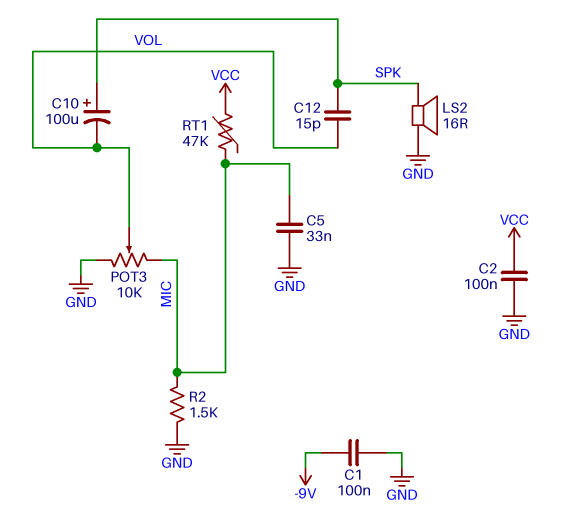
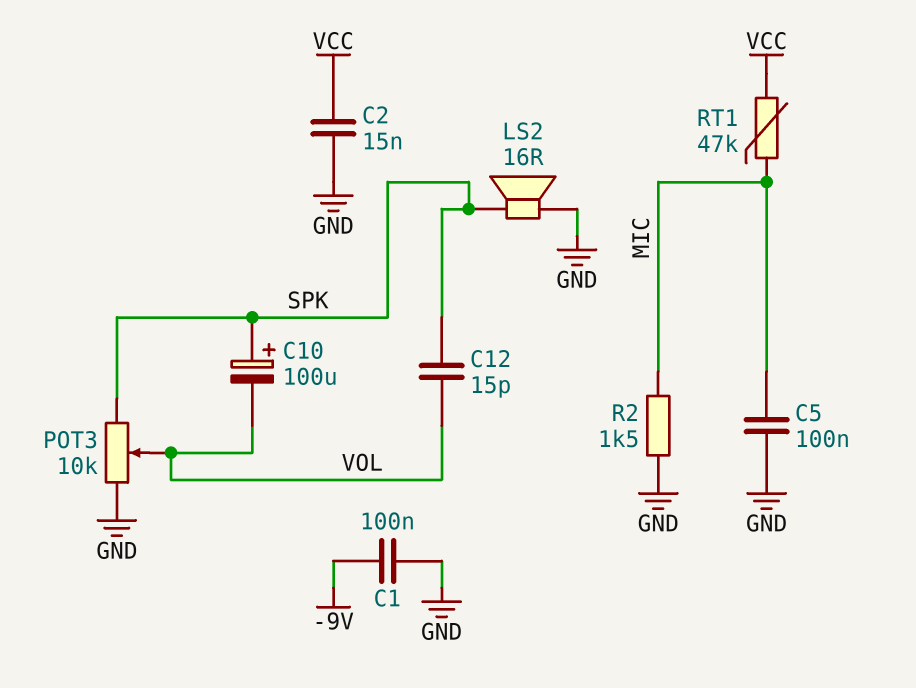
C2: 100nF (GND, VCC) -> 15nF (GND, VCC)
C5: 33nF (GND, MIC) -> 100nF (GND, MIC)
POT3: 10k (GND, MIC, wiper VOL) -> 10k (GND, SPK, wiper VOL)

